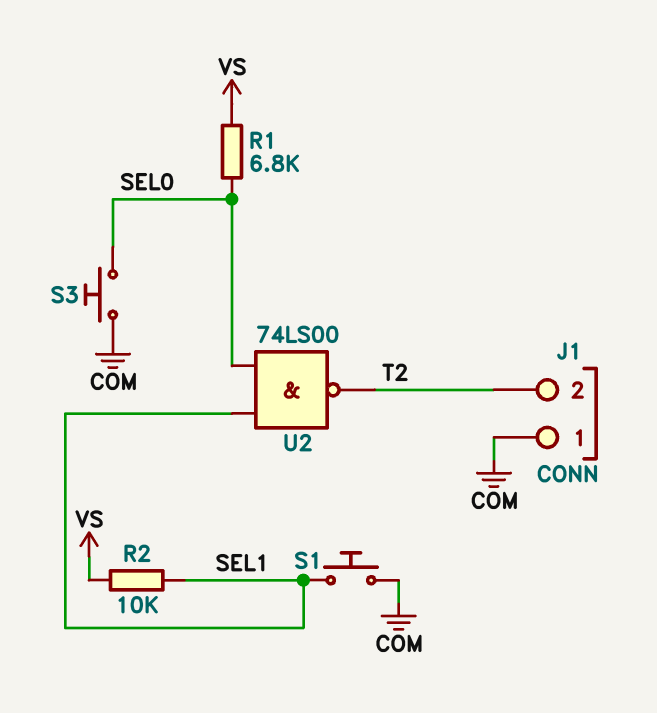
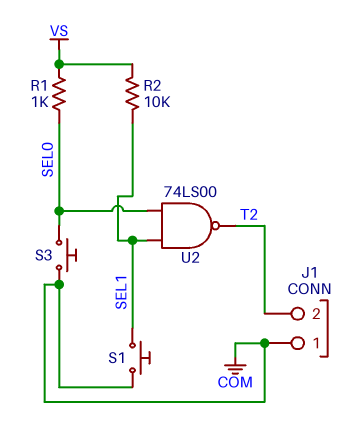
R1: 6.8k (SEL0, VS) -> 1k (SEL0, VS)

